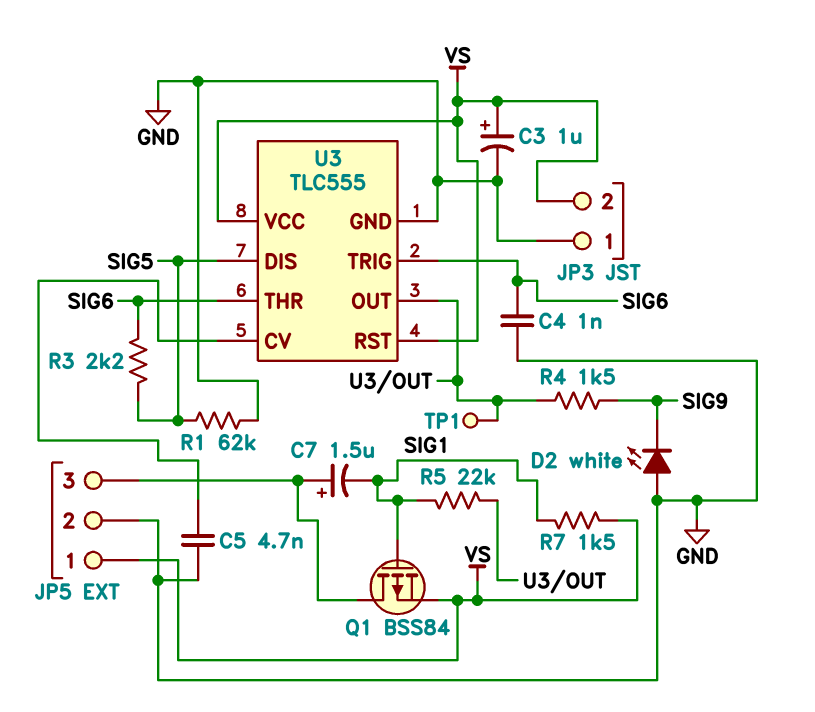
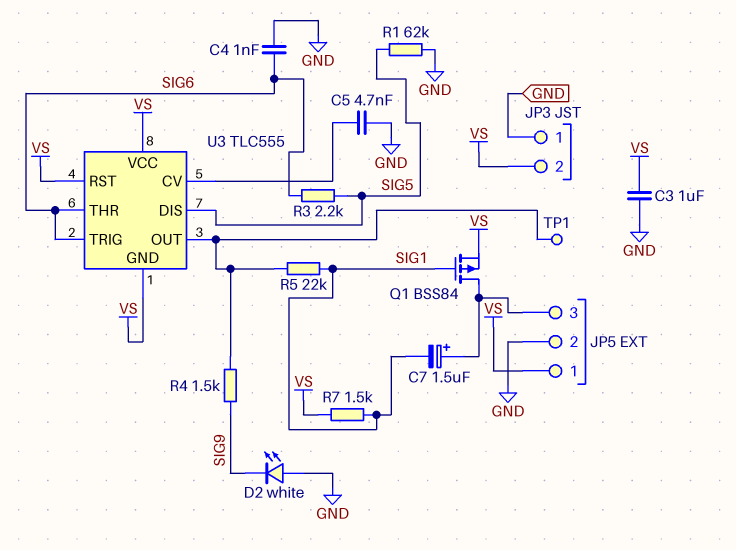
C3: 1uF (plus VS, minus GND) -> 1uF (GND, VS)
U3 pin GND: GND -> VS

